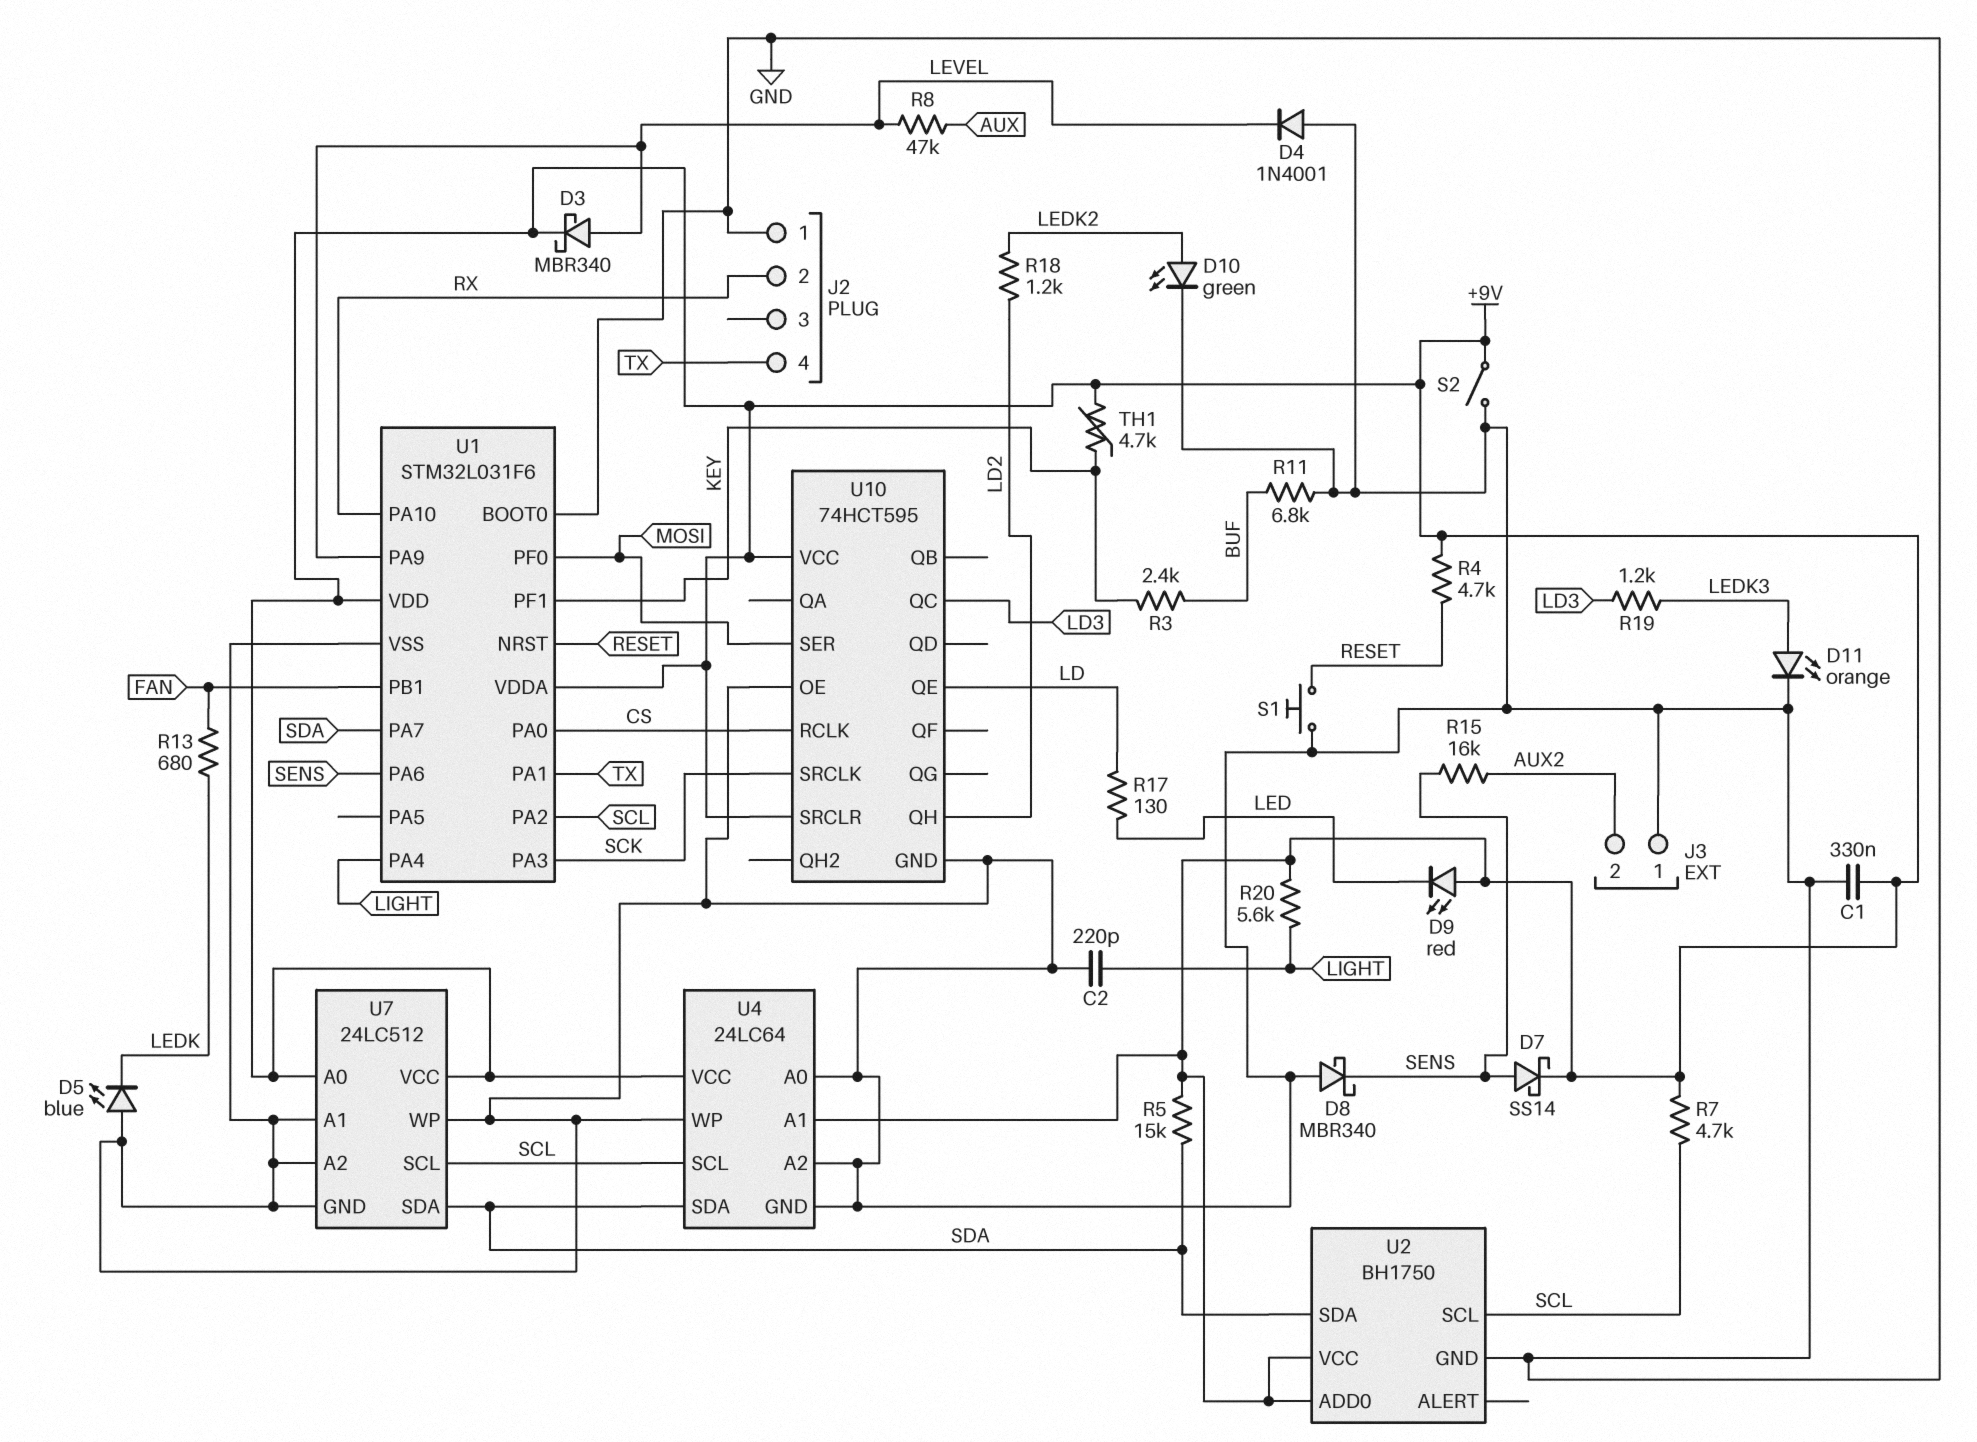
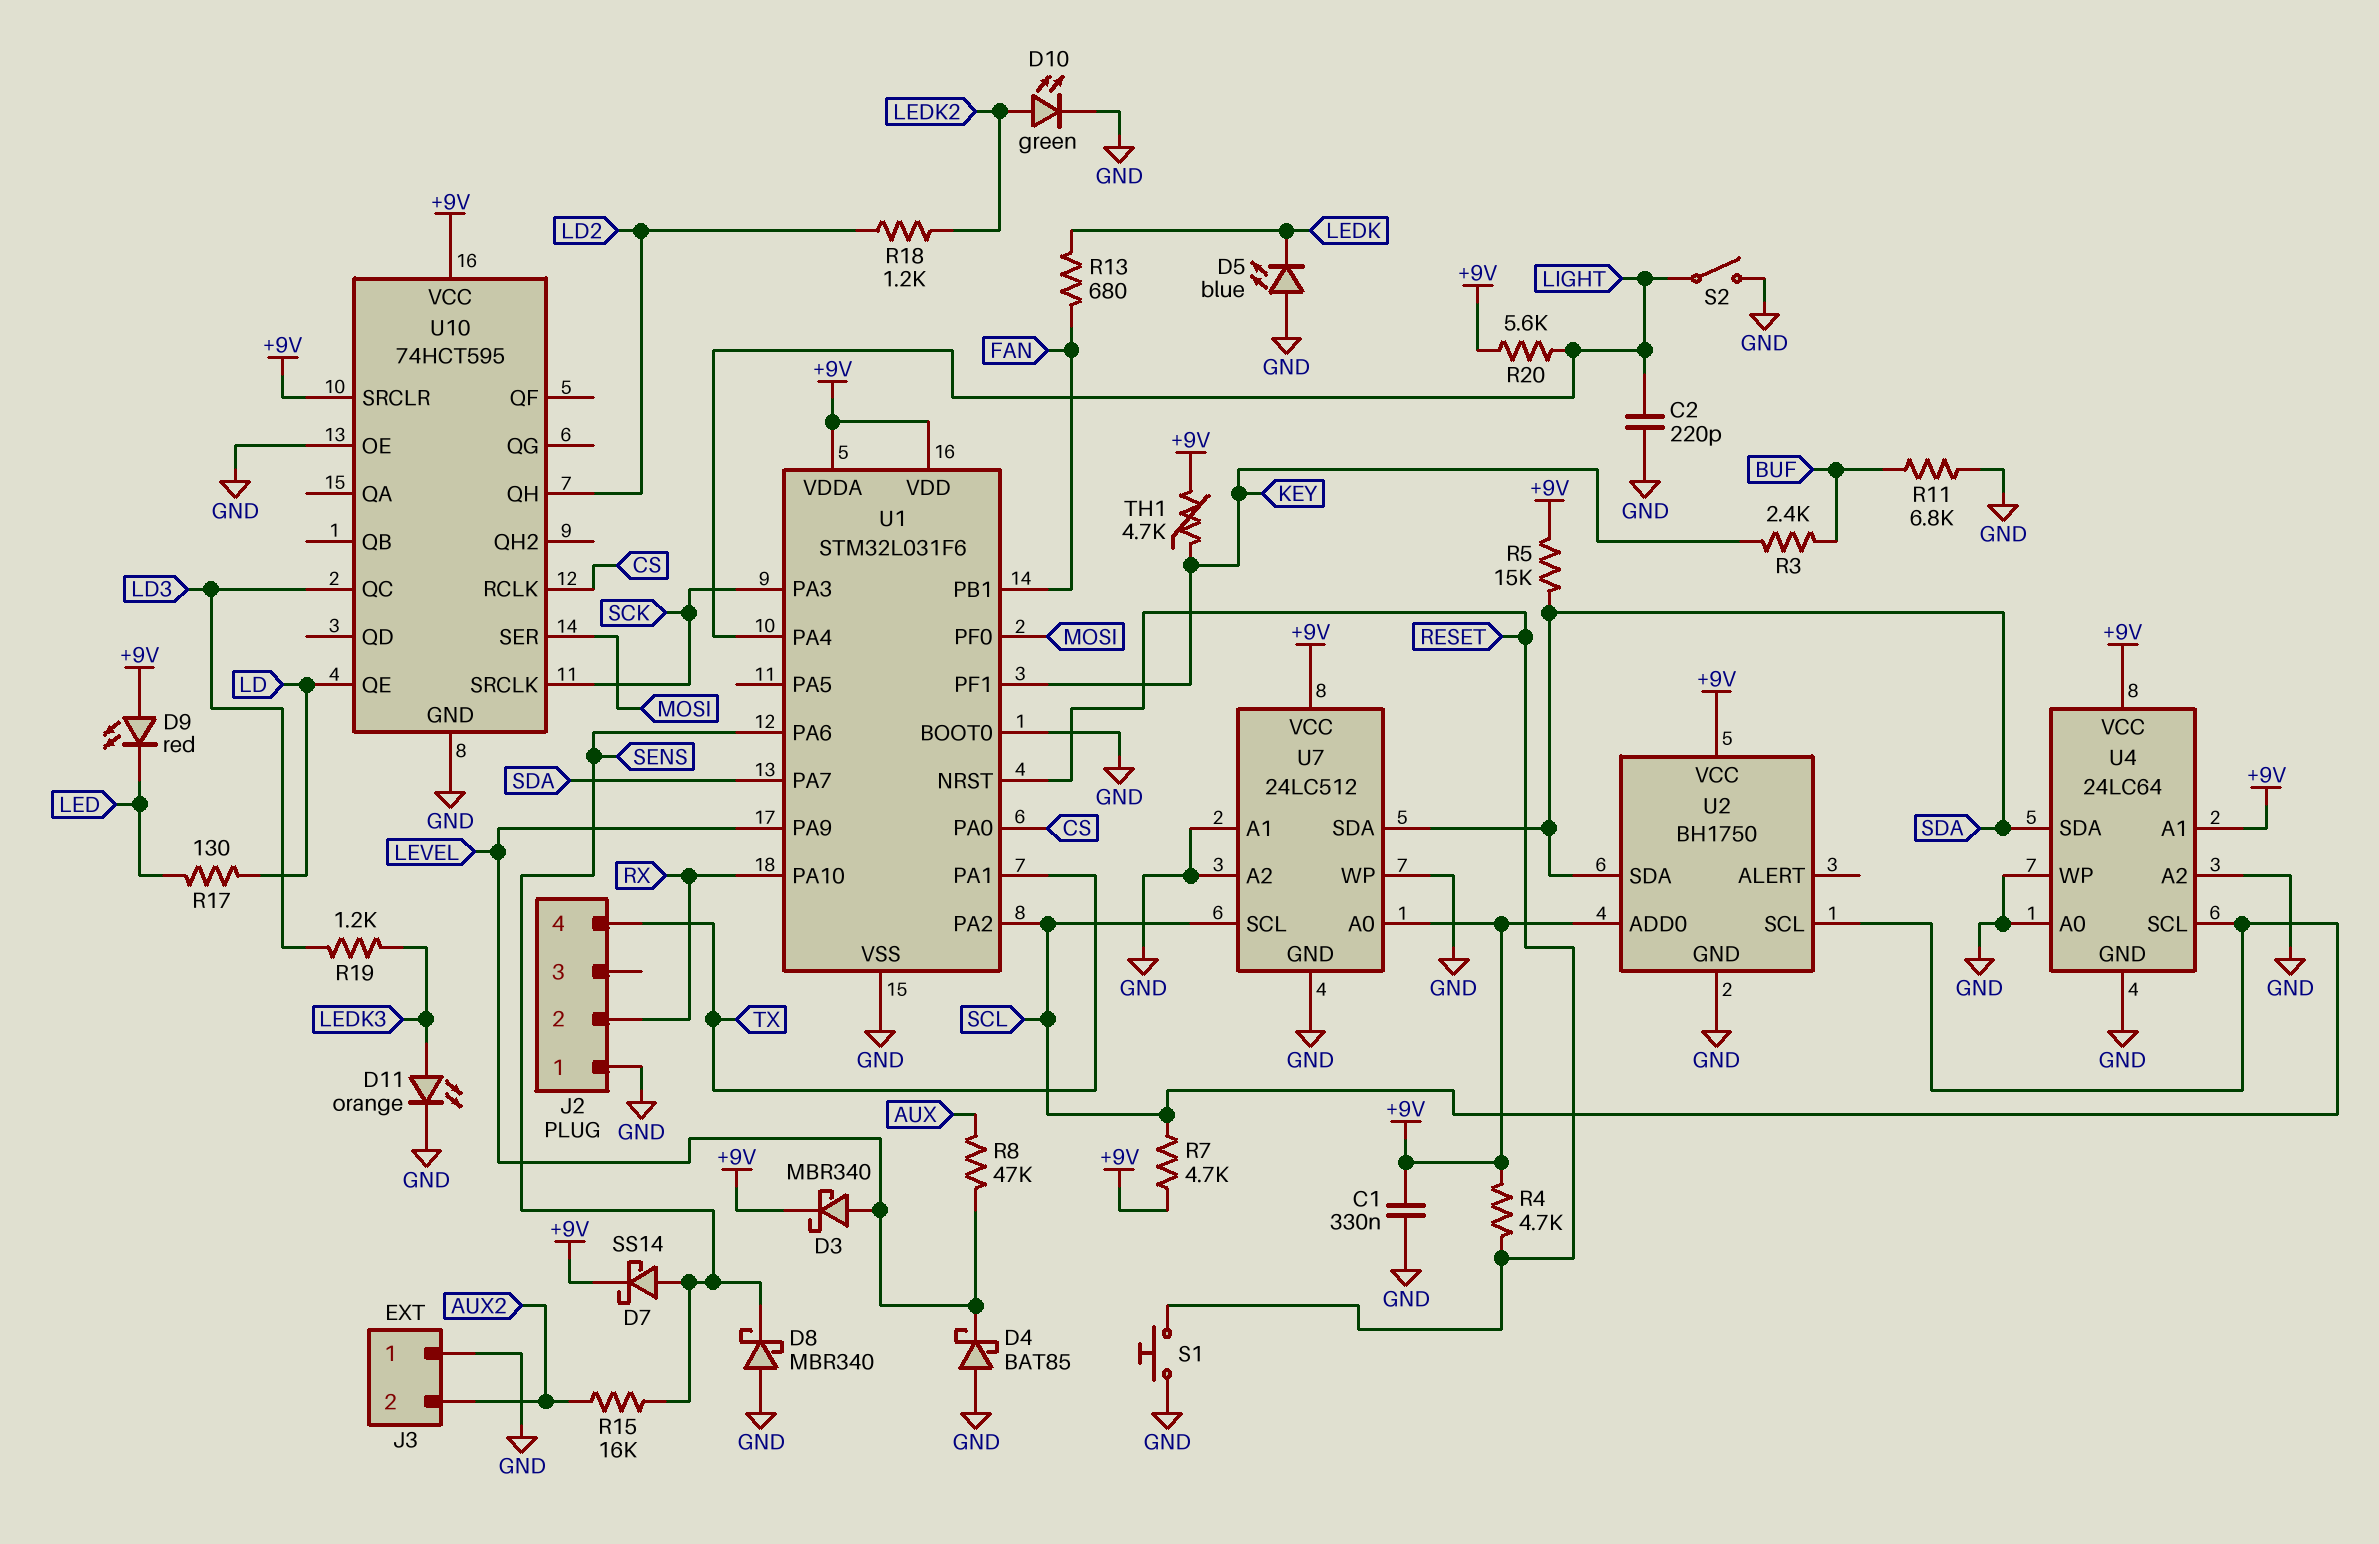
D4: diode 1N4001 (A GND, K LEVEL) -> schottky BAT85 (A GND, K LEVEL)
S2: switch (+9V, GND) -> switch (GND, LIGHT)

